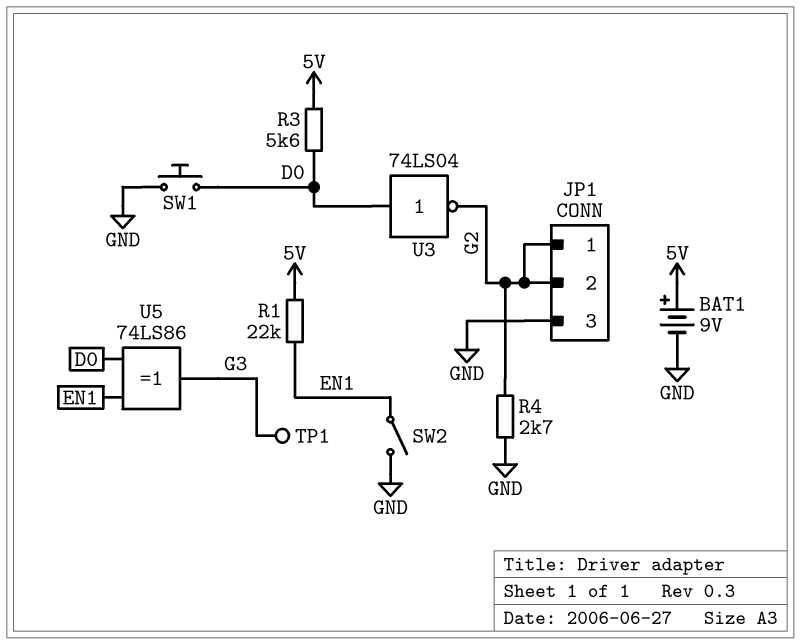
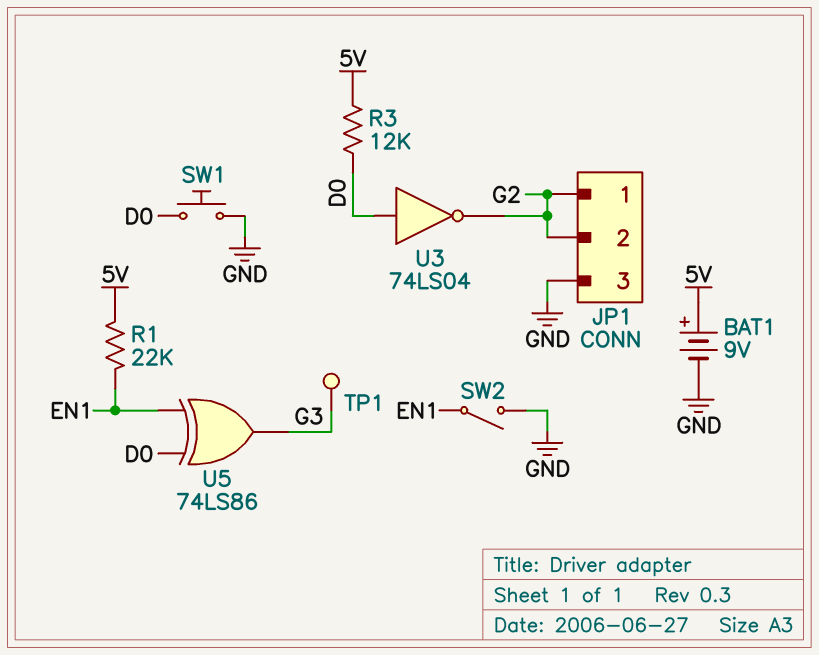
R3: 5.6k (5V, D0) -> 12k (5V, D0)
R4: 2.7k (G2, GND) -> none

